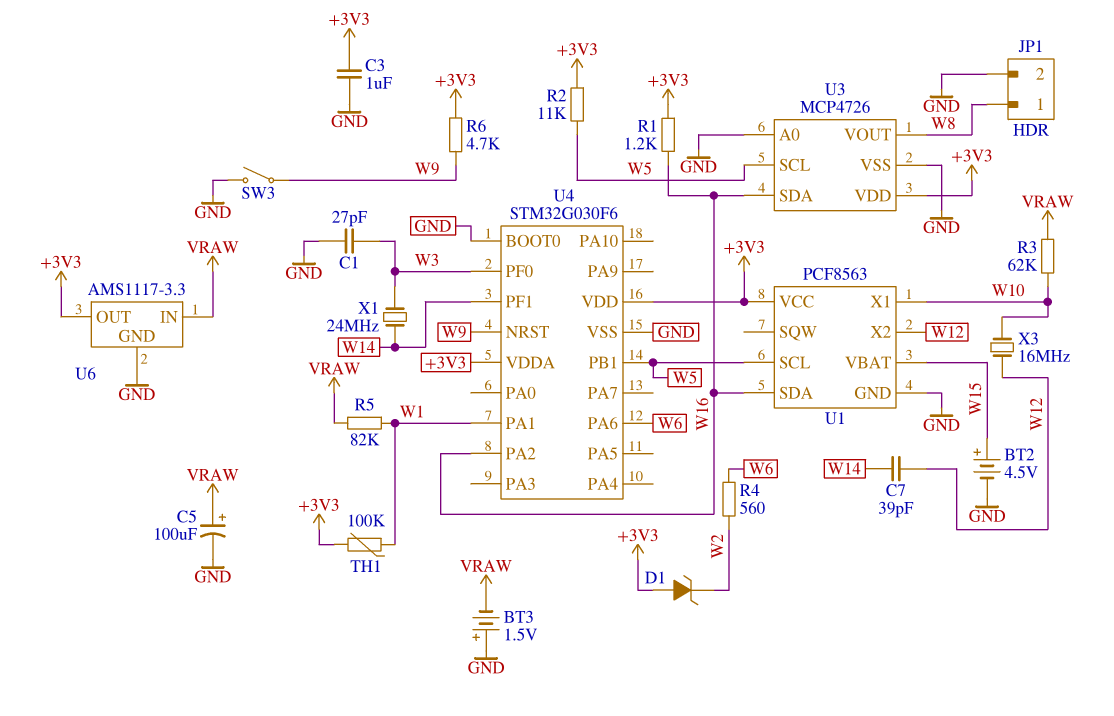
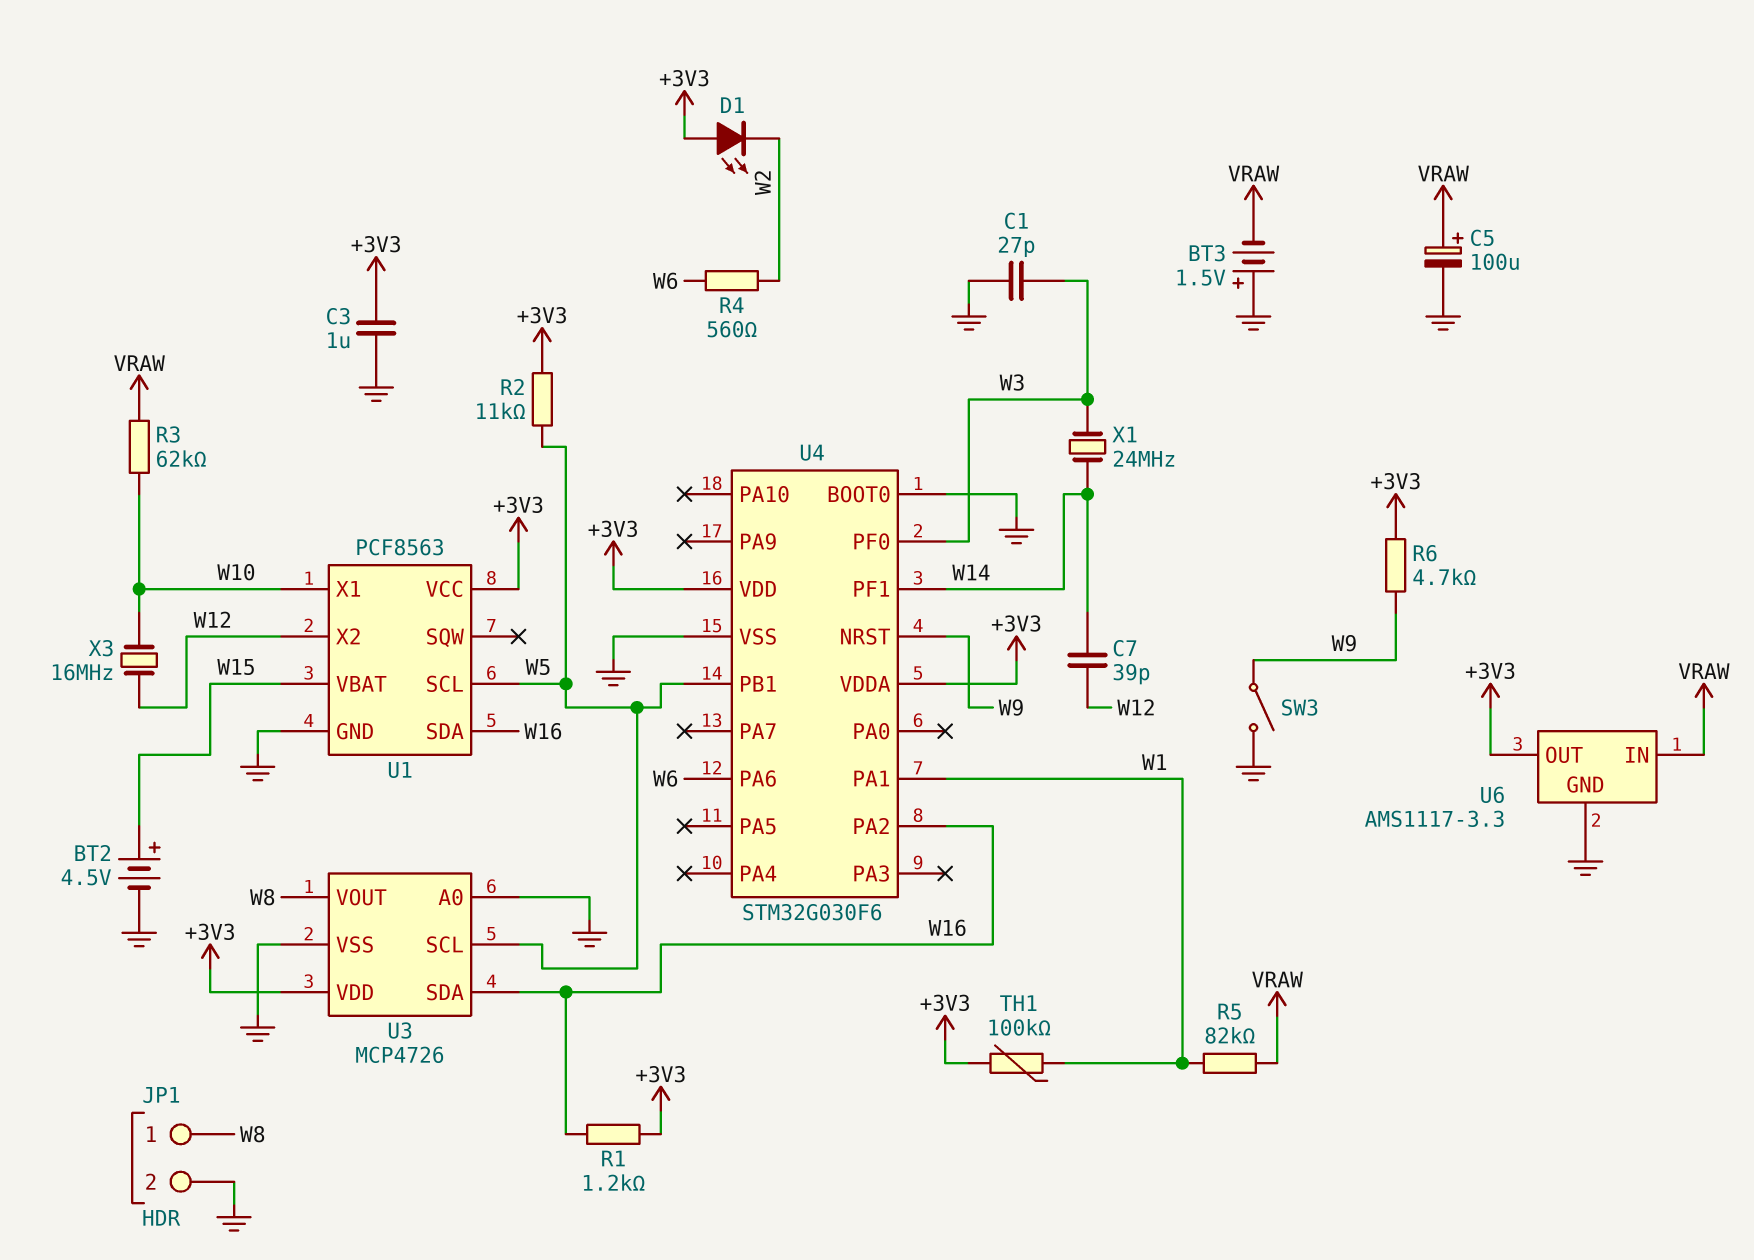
D1: zener (A +3V3, K W2) -> LED (A +3V3, K W2)

